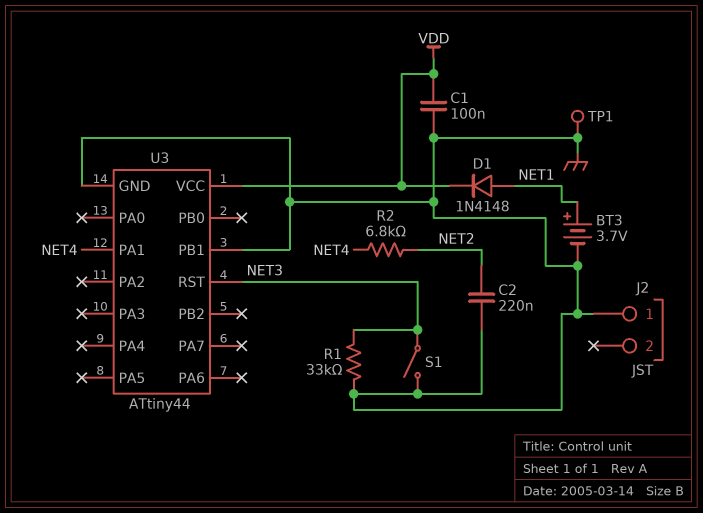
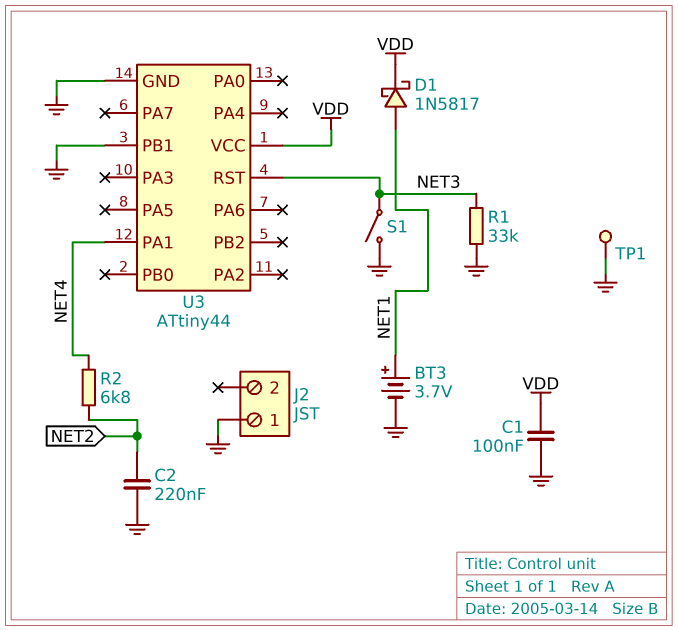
D1: diode 1N4148 (A NET1, K VDD) -> schottky 1N5817 (A NET1, K VDD)

